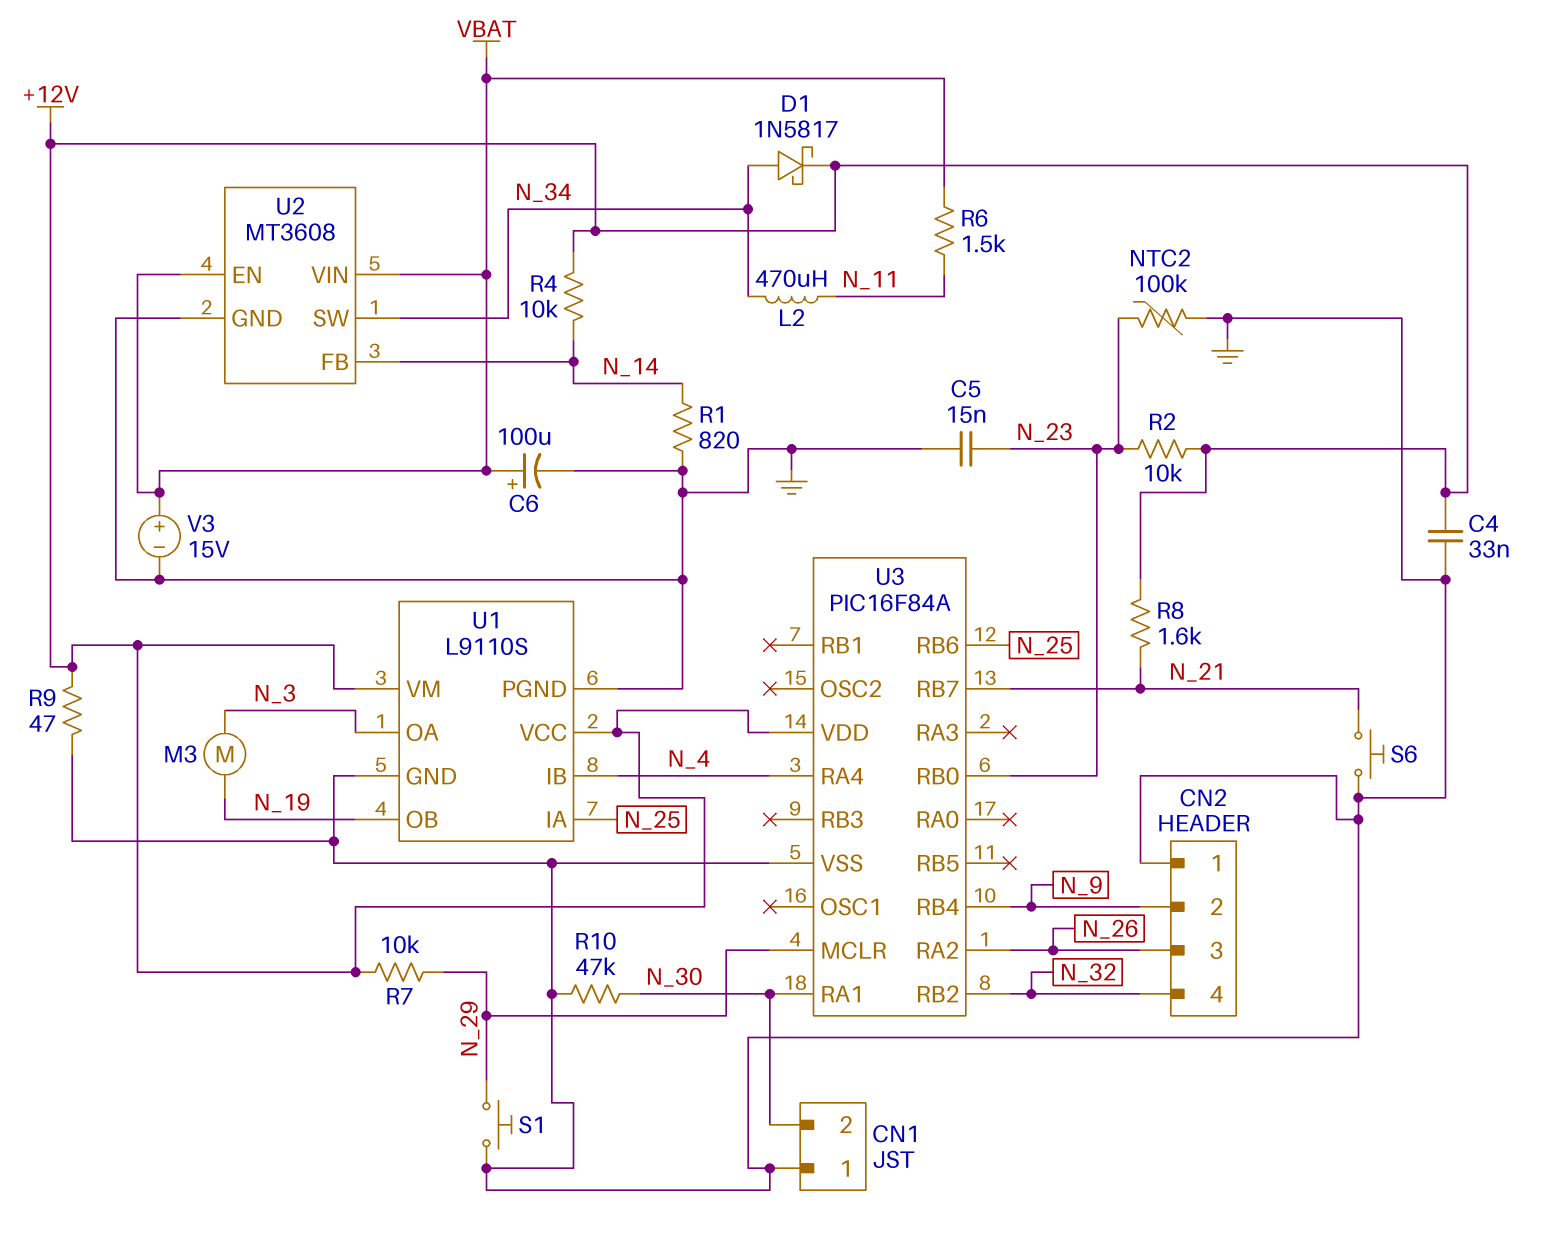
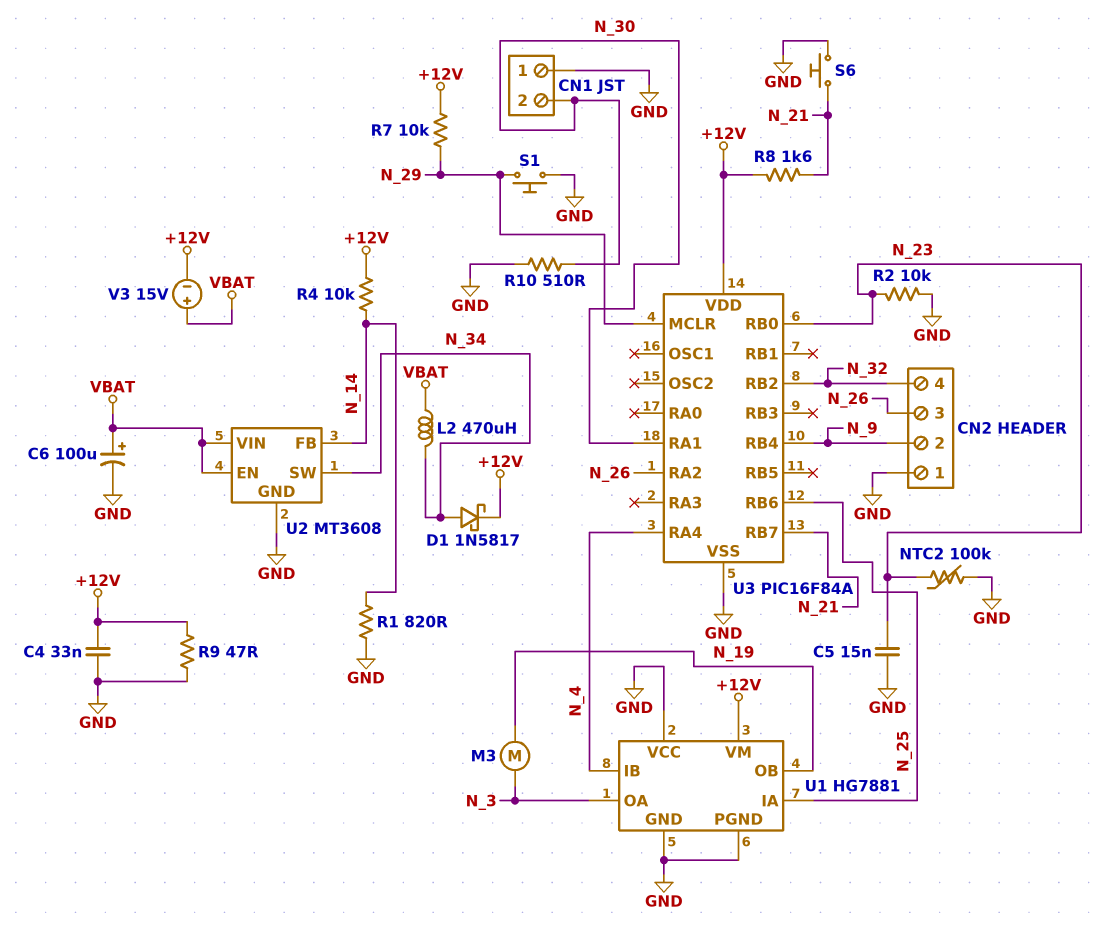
L2: 470uH (N_11, N_34) -> 470uH (N_34, VBAT)
R2: 10k (+12V, N_23) -> 10k (GND, N_23)
R6: 1.5k (N_11, VBAT) -> none
R10: 47k (GND, N_30) -> 510 (GND, N_30)
U1: L9110S -> HG7881
U1 pin VCC: +12V -> GND
V3: 15V (plus VBAT, minus GND) -> 15V (plus VBAT, minus +12V)

